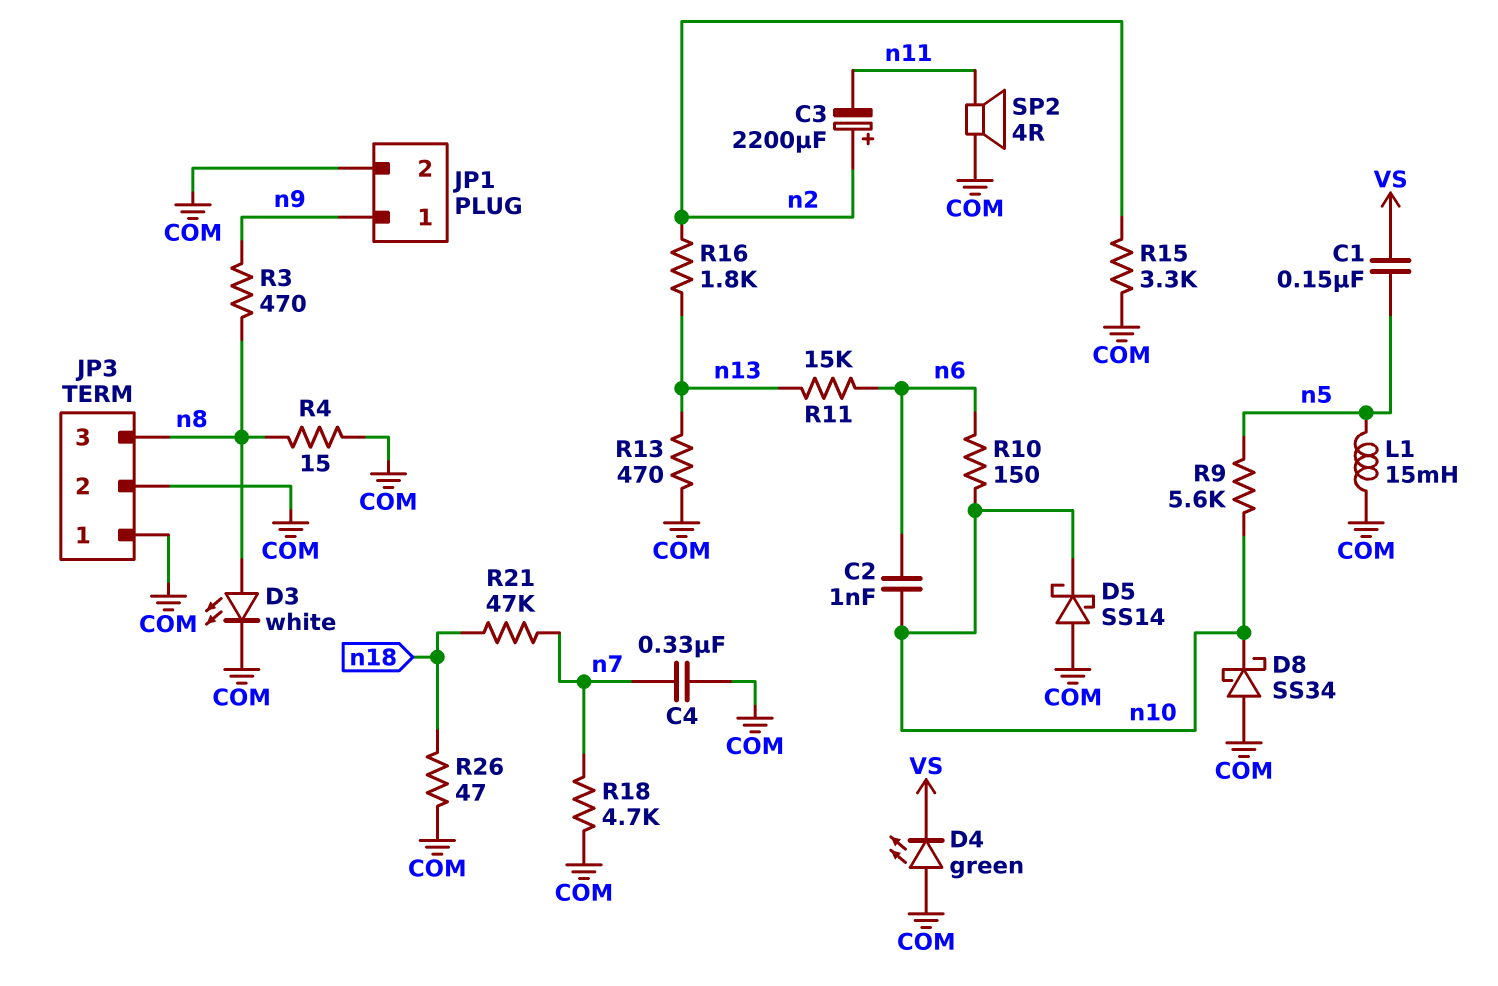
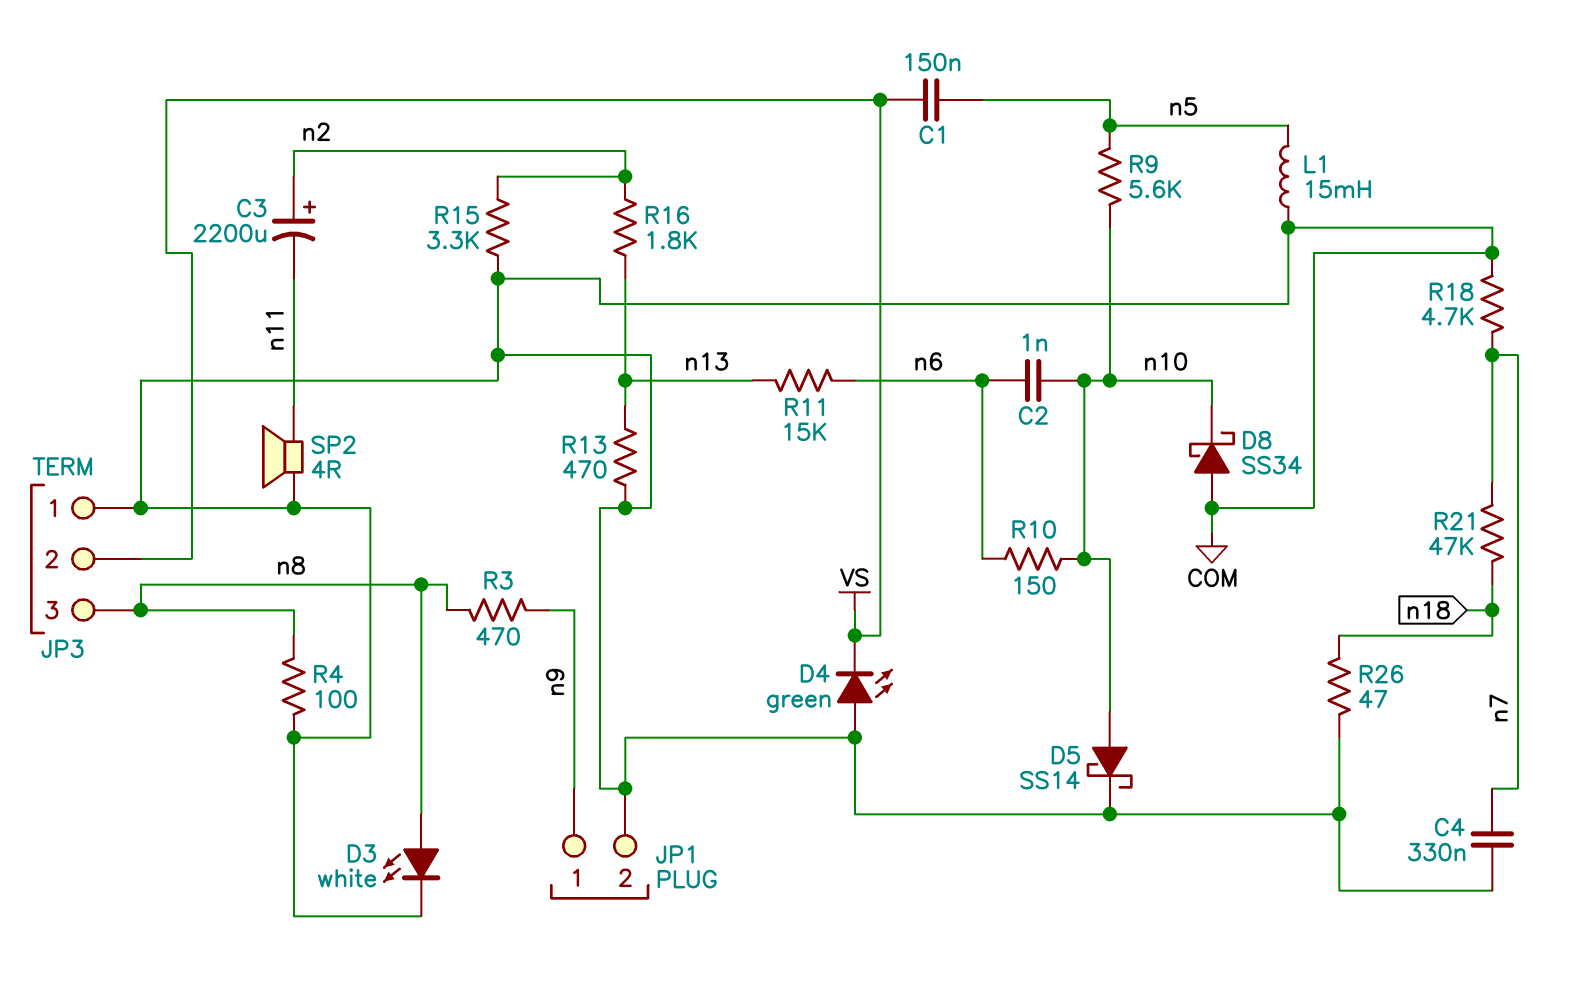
D5: schottky SS14 (A COM, K n10) -> schottky SS14 (A n10, K COM)
JP3 pin 2: COM -> VS
R4: 15 (COM, n8) -> 100 (COM, n8)

